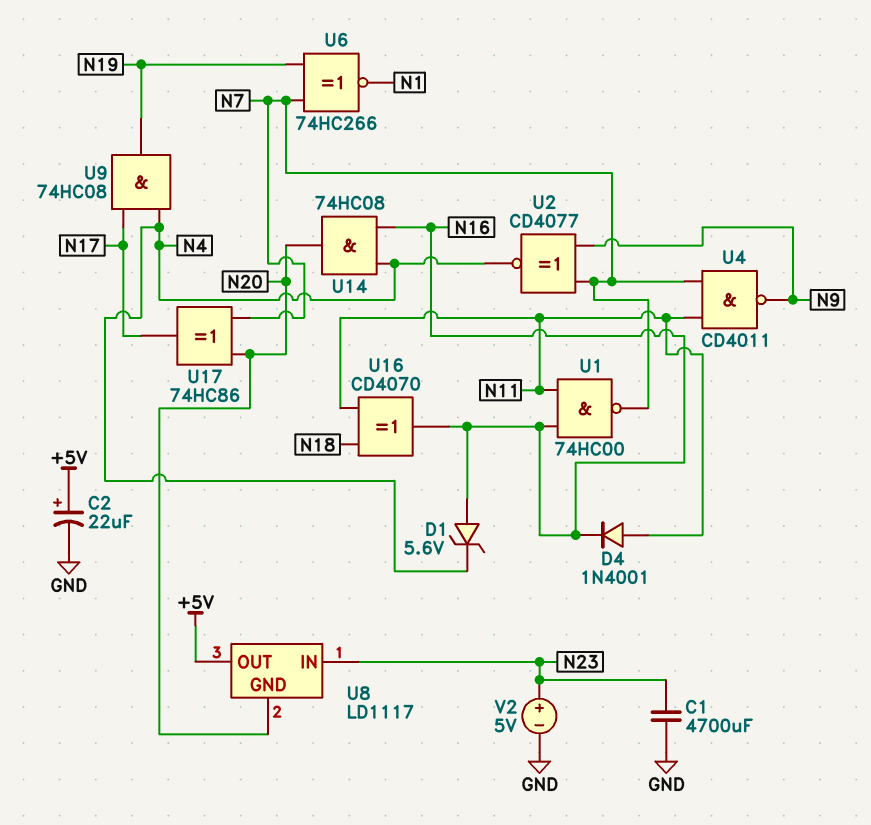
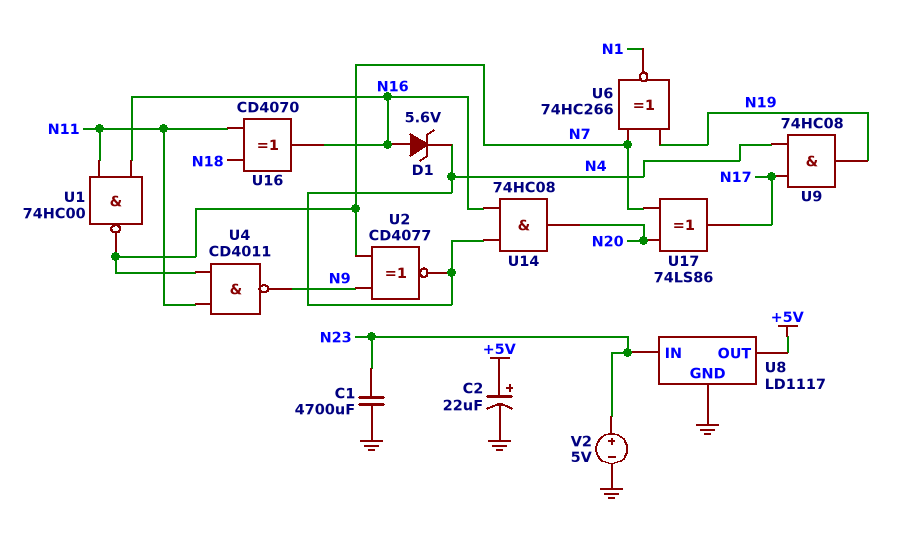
D4: diode 1N4001 (A N11, K N16) -> none
U8 pin GND: N20 -> GND
U17: XOR 74HC86 (in N7, in N20, out N17) -> XOR 74LS86 (in N7, in N20, out N17)

